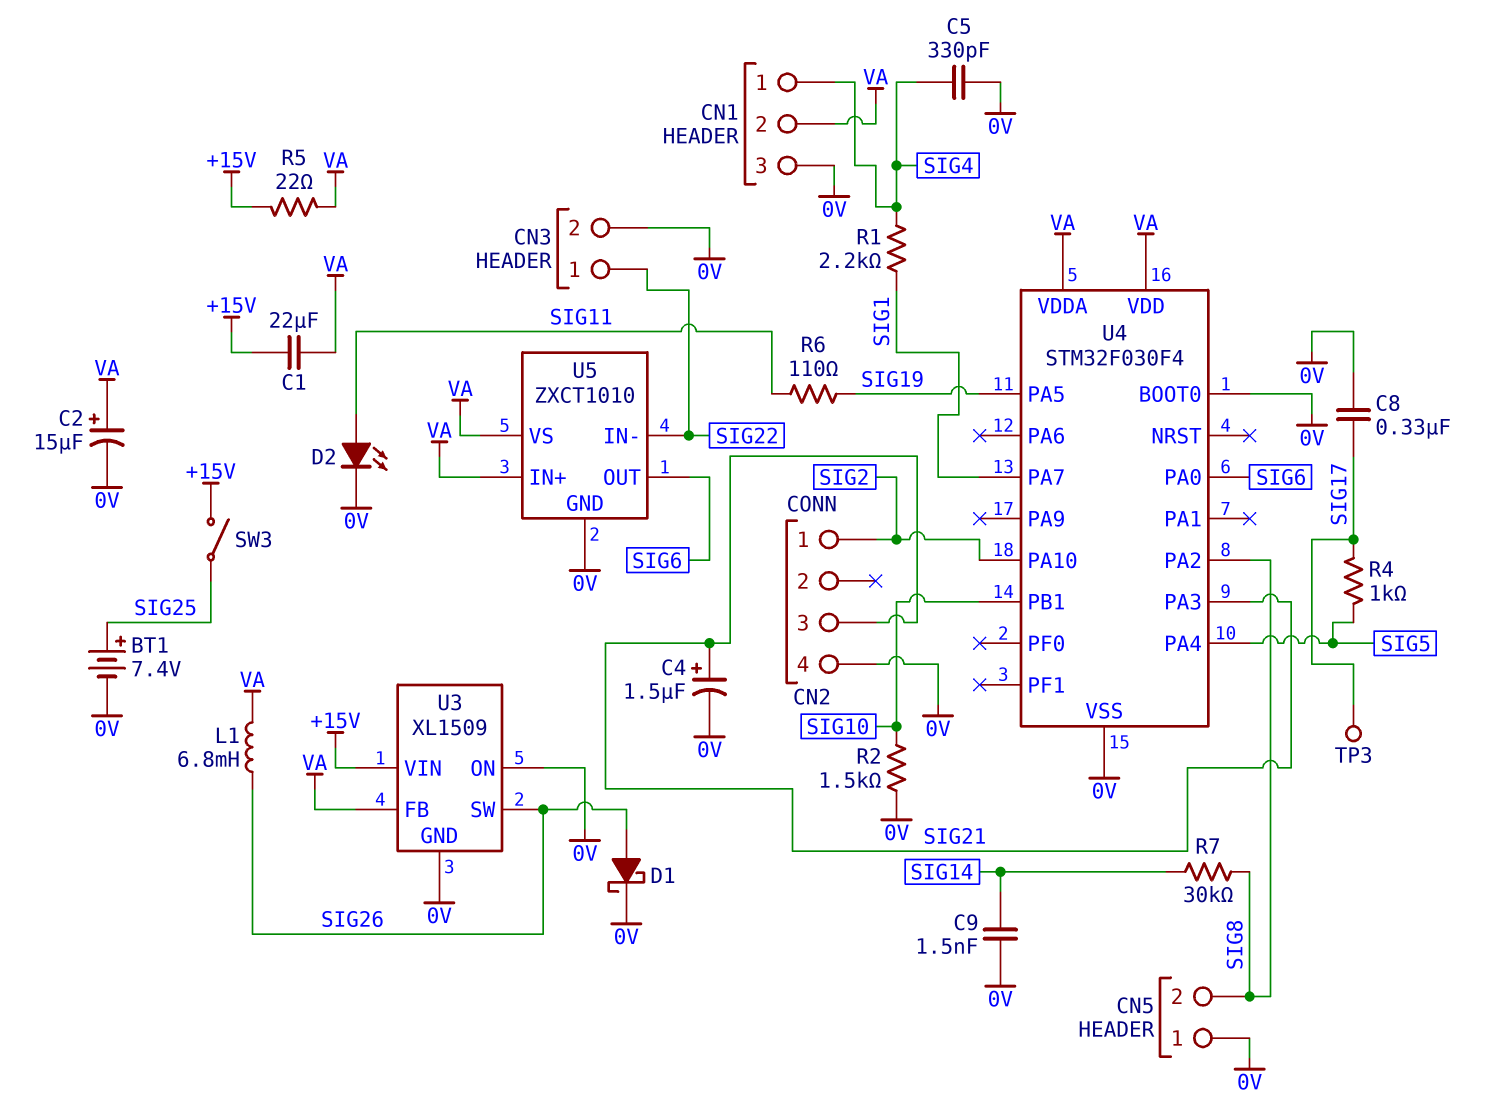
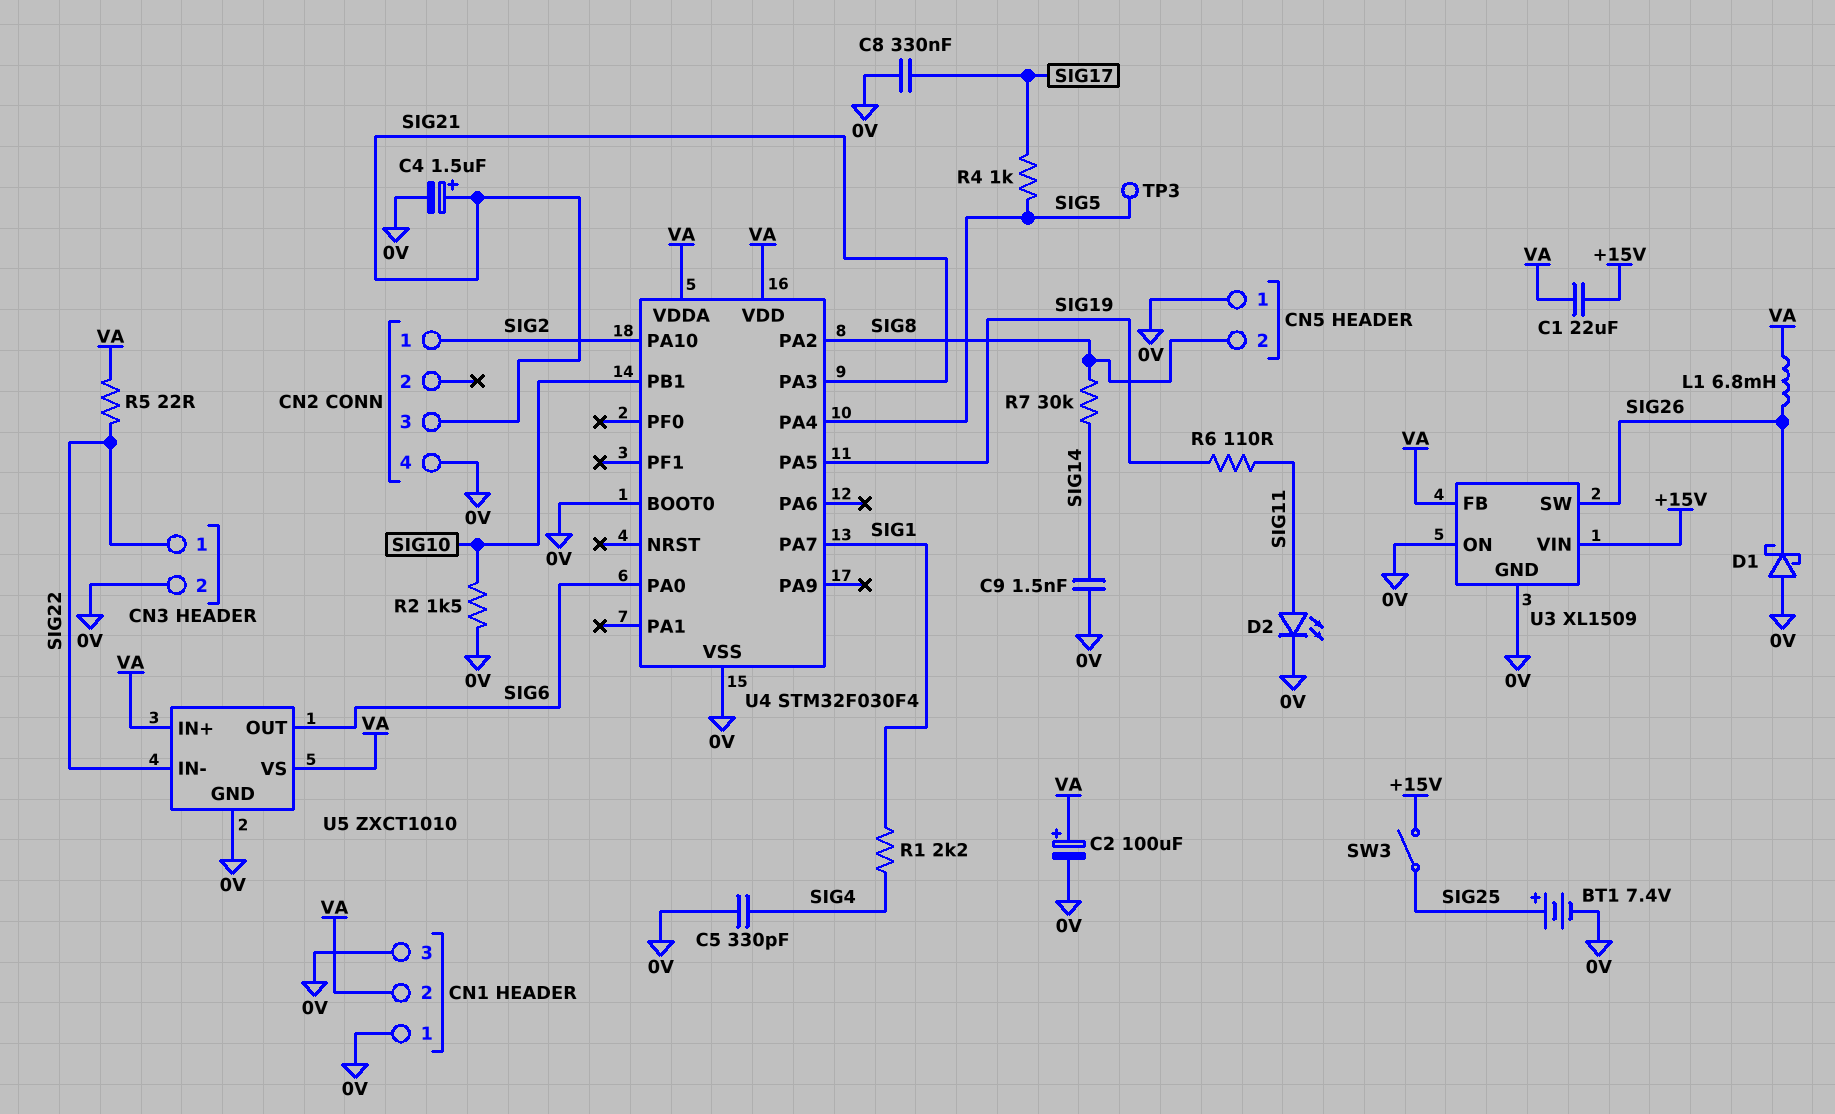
C2: 15uF (plus VA, minus 0V) -> 100uF (plus VA, minus 0V)
CN1 pin 1: SIG4 -> 0V
D1: schottky (A SIG26, K 0V) -> schottky (A 0V, K SIG26)
R5: 22 (+15V, VA) -> 22 (SIG22, VA)
TP3: test point (SIG17) -> test point (SIG5)

